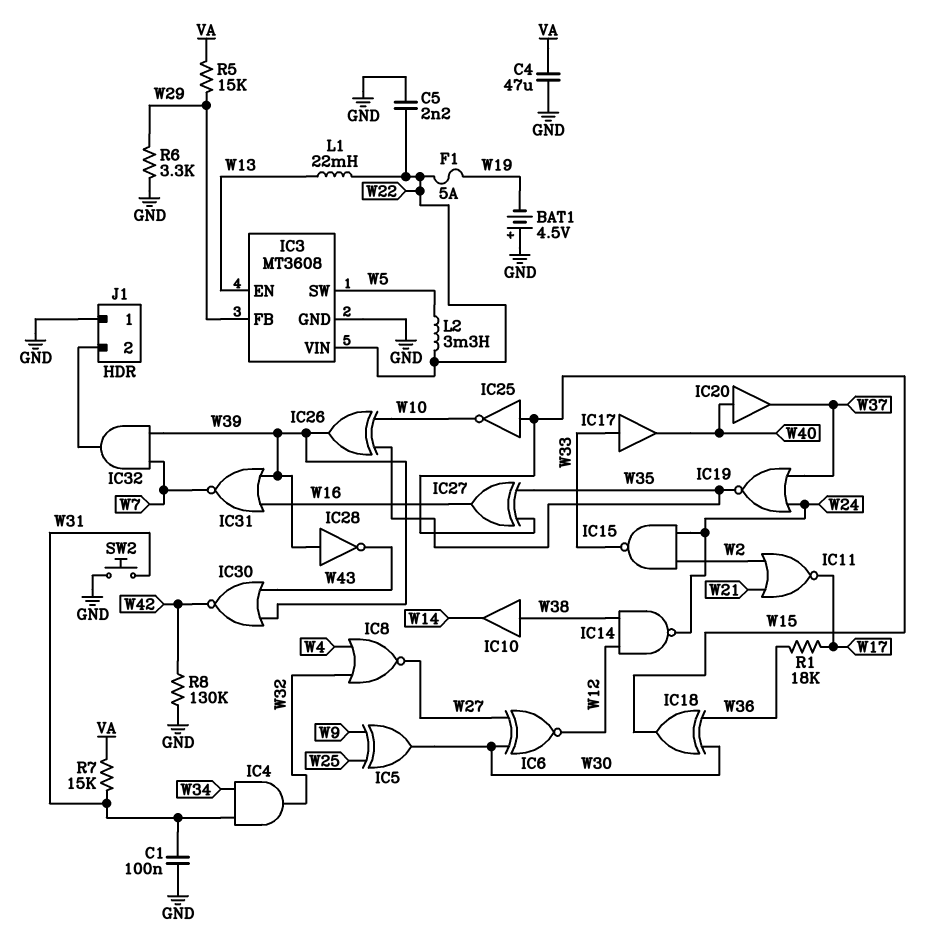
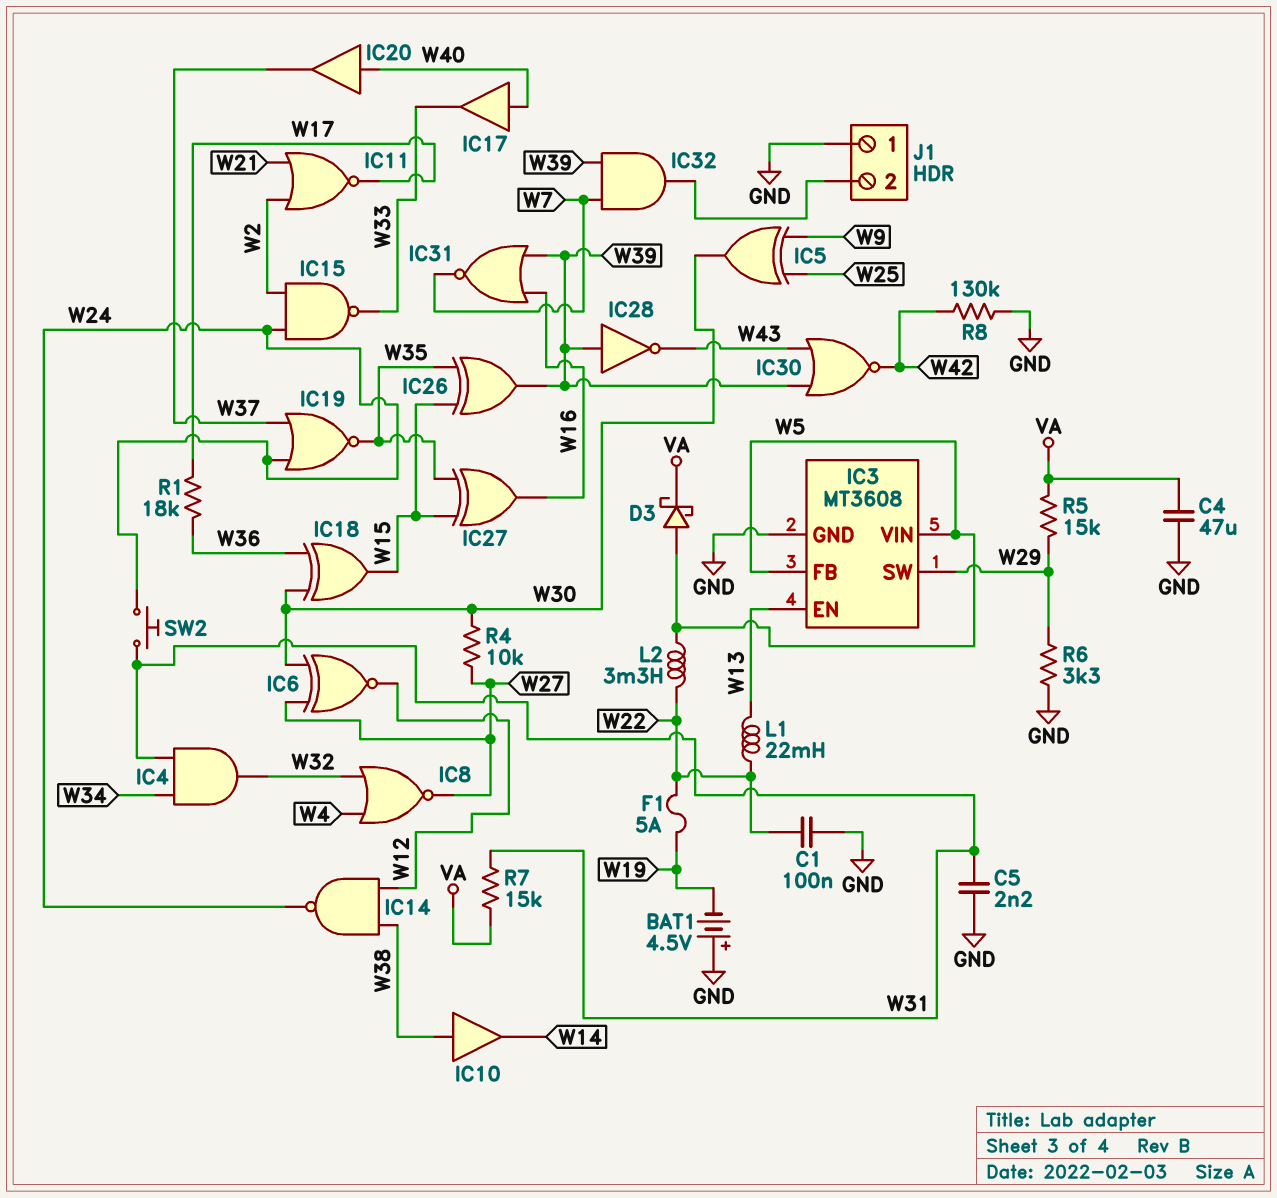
C1: 100nF (GND, W31) -> 100nF (GND, W22)
C5: 2.2nF (GND, W22) -> 2.2nF (GND, W31)
D3: none -> schottky (A W5, K VA)
IC3 pin FB: W29 -> W5
IC3 pin SW: W5 -> W29
IC3 pin VIN: W22 -> W5
IC17: buffer (in W33, out W40) -> buffer (in W40, out W33)
IC25: NOT (in W15, out W10) -> none
IC26: XOR (in W10, in W35, out W39) -> XOR (in W15, in W35, out W39)
R4: none -> 10k (W27, W30)
SW2: button (GND, W31) -> button (W24, W31)

